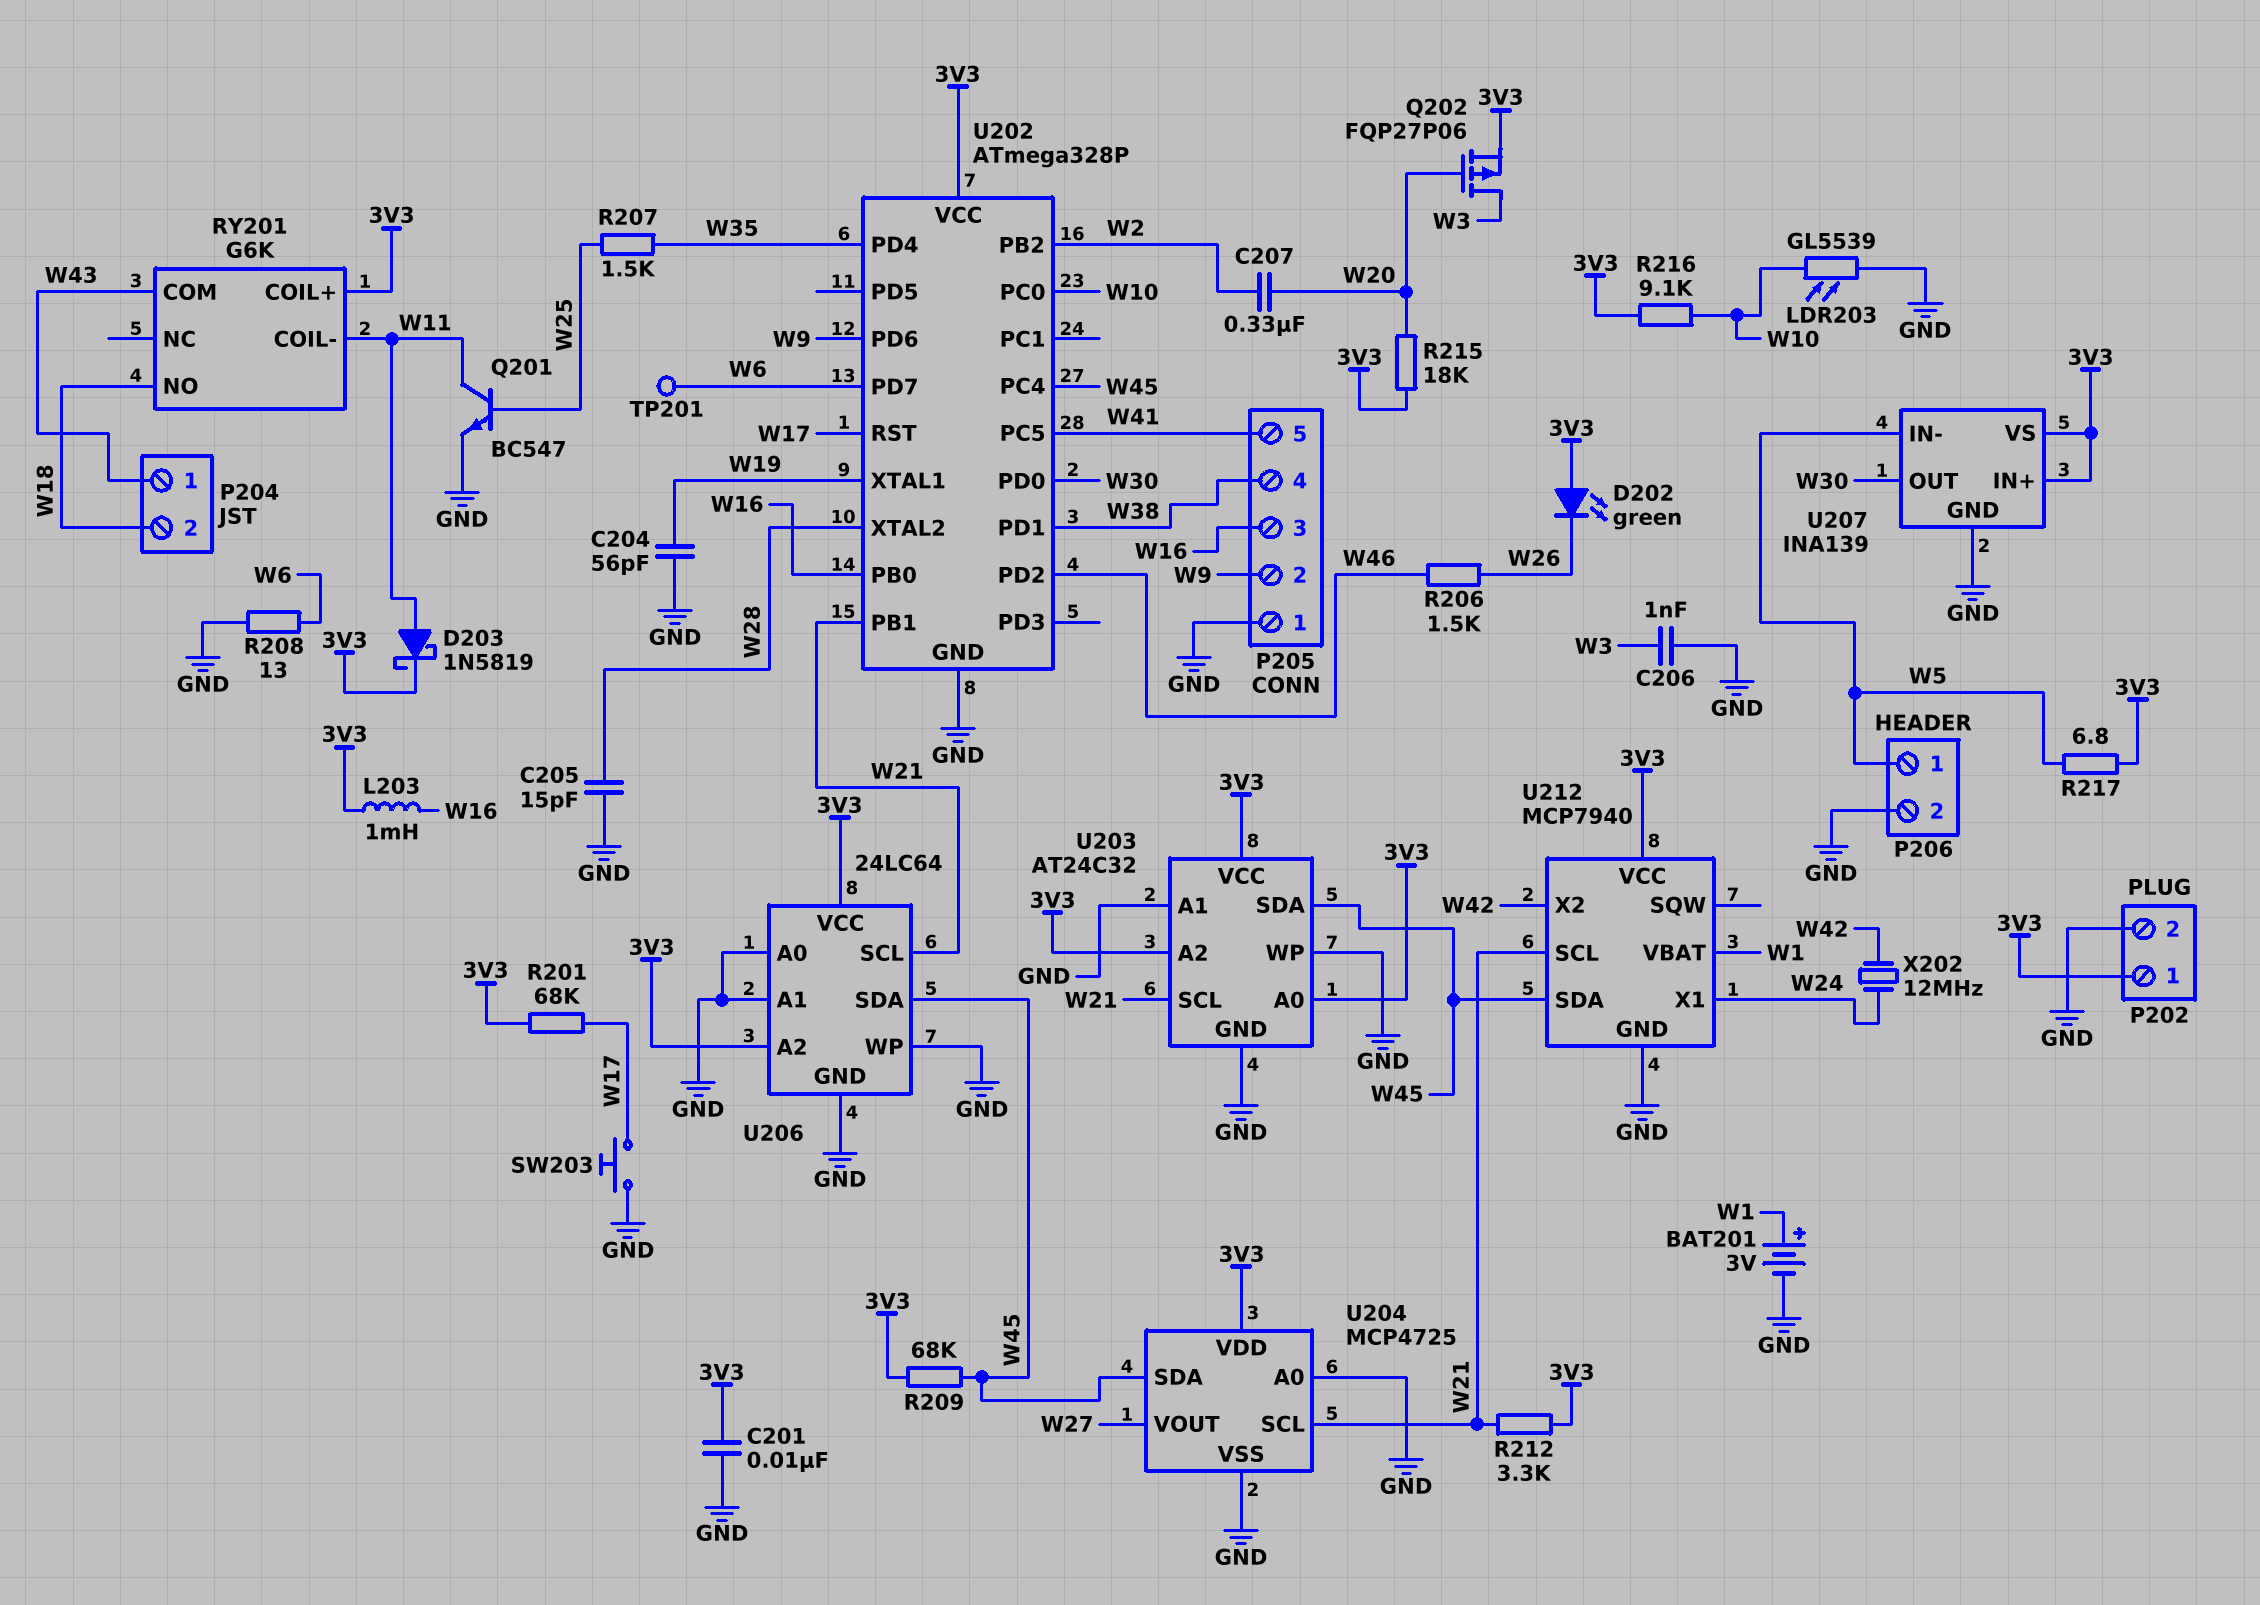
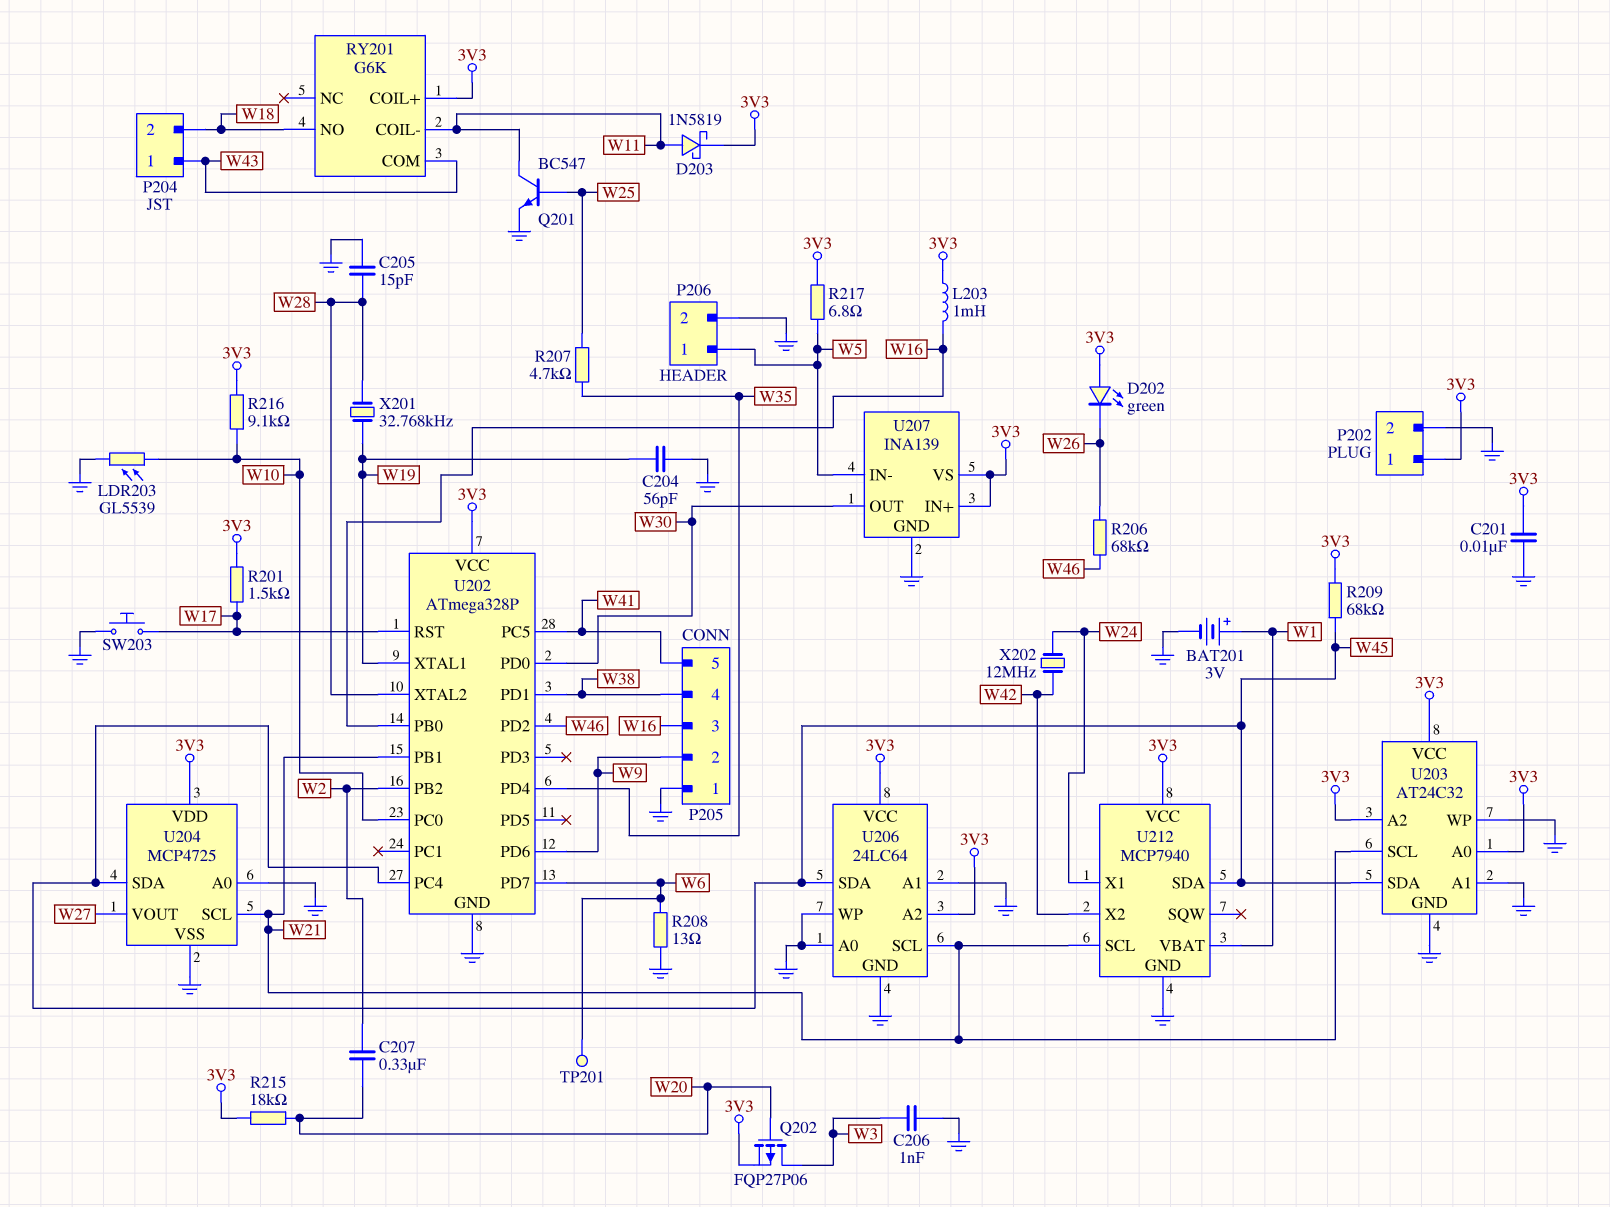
R201: 68k (3V3, W17) -> 1.5k (3V3, W17)
R206: 1.5k (W26, W46) -> 68k (W26, W46)
R207: 1.5k (W25, W35) -> 4.7k (W25, W35)
R212: 3.3k (3V3, W21) -> none
X201: none -> 32.768kHz (W19, W28)

